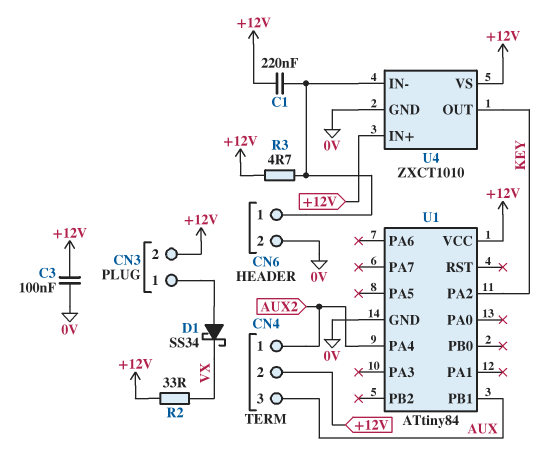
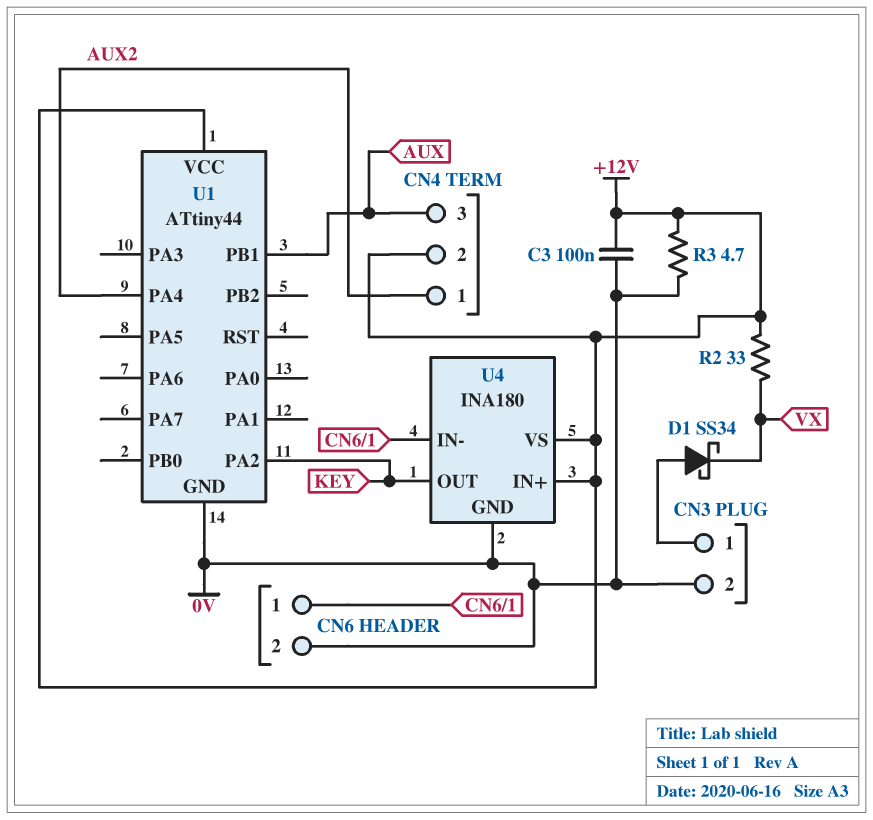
C1: 220nF (+12V, CN6/1) -> none
CN3 pin 2: +12V -> 0V
R3: 4.7 (+12V, CN6/1) -> 4.7 (+12V, 0V)
U1: ATtiny84 -> ATtiny44
U4: ZXCT1010 -> INA180

